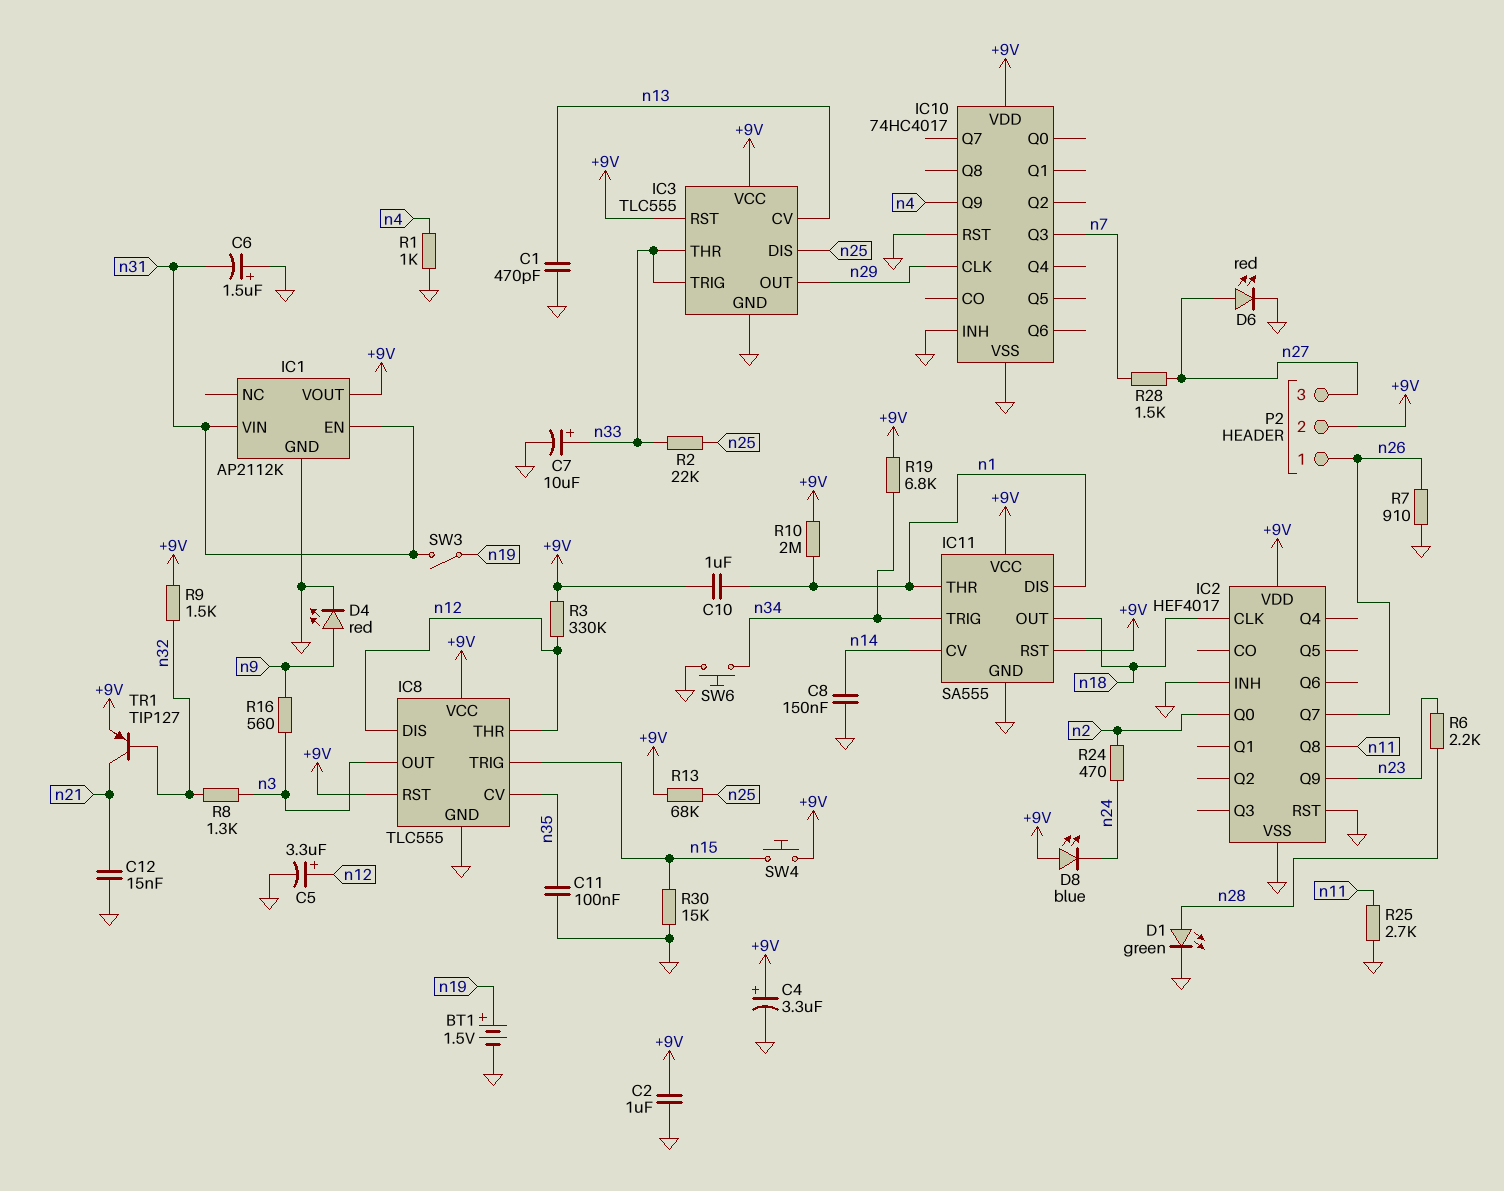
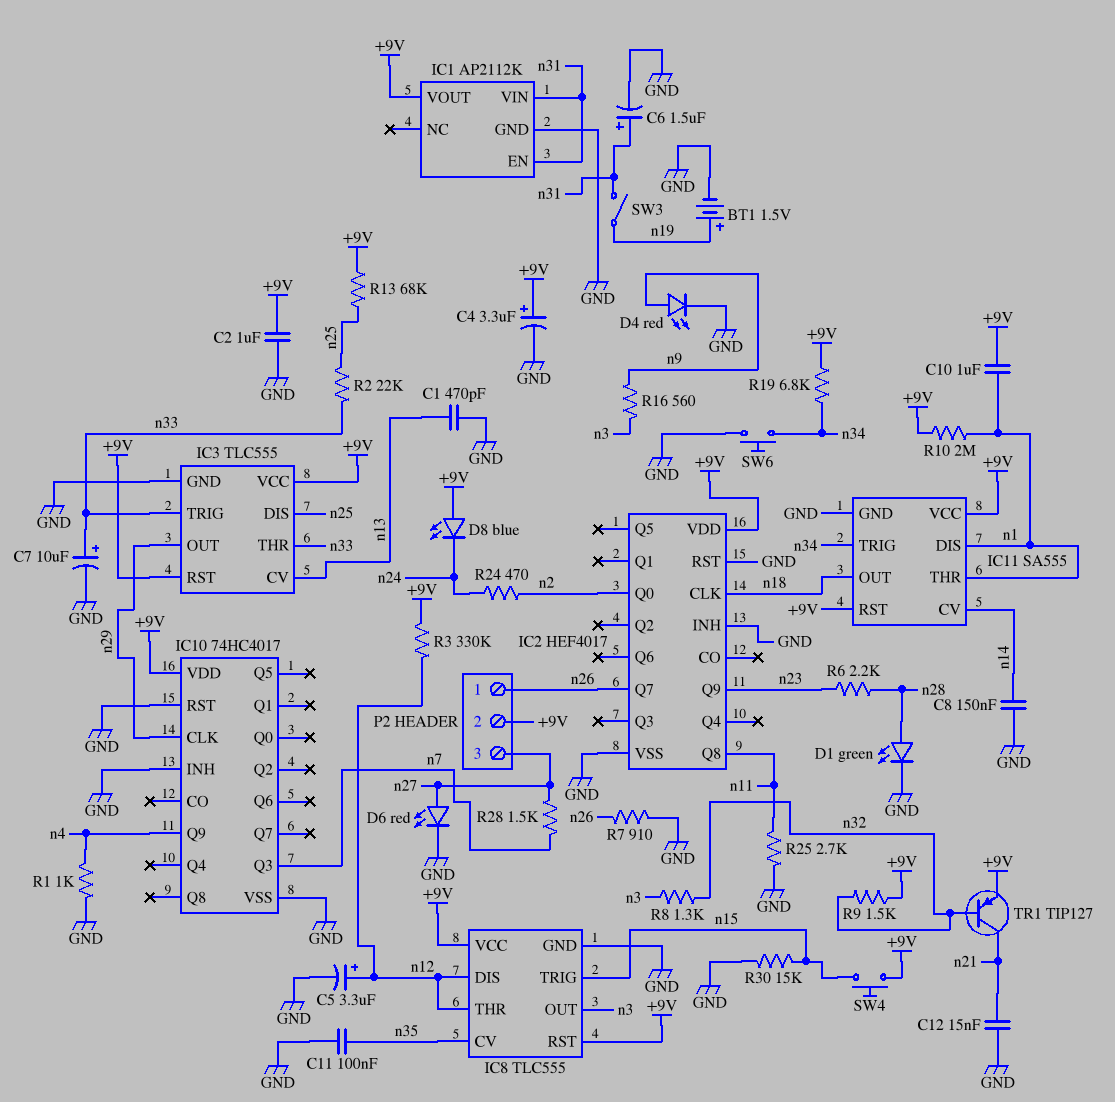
C6: 1.5uF (plus GND, minus n31) -> 1.5uF (plus n31, minus GND)

